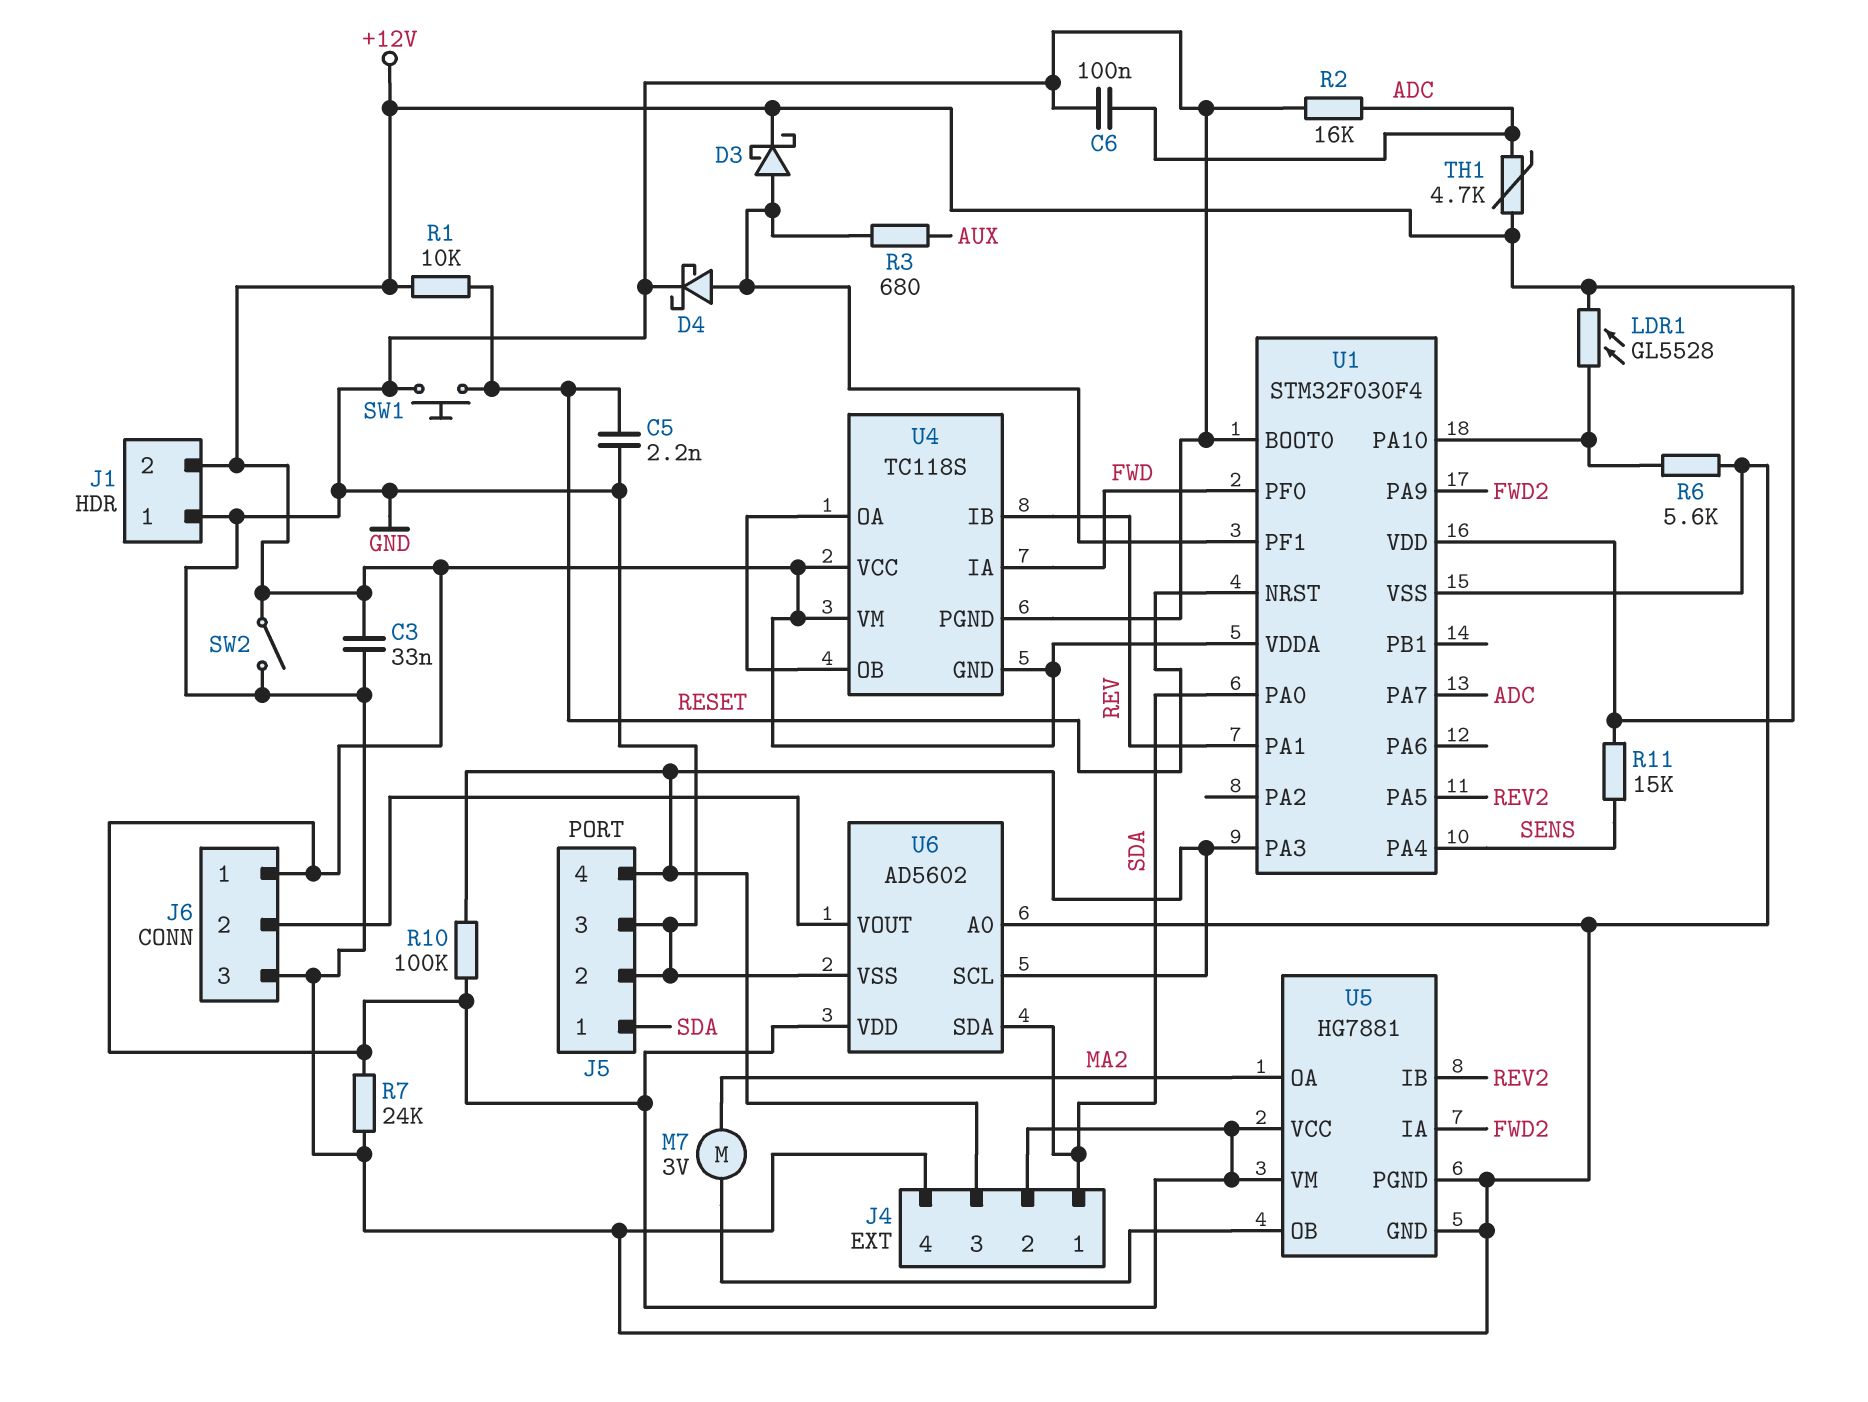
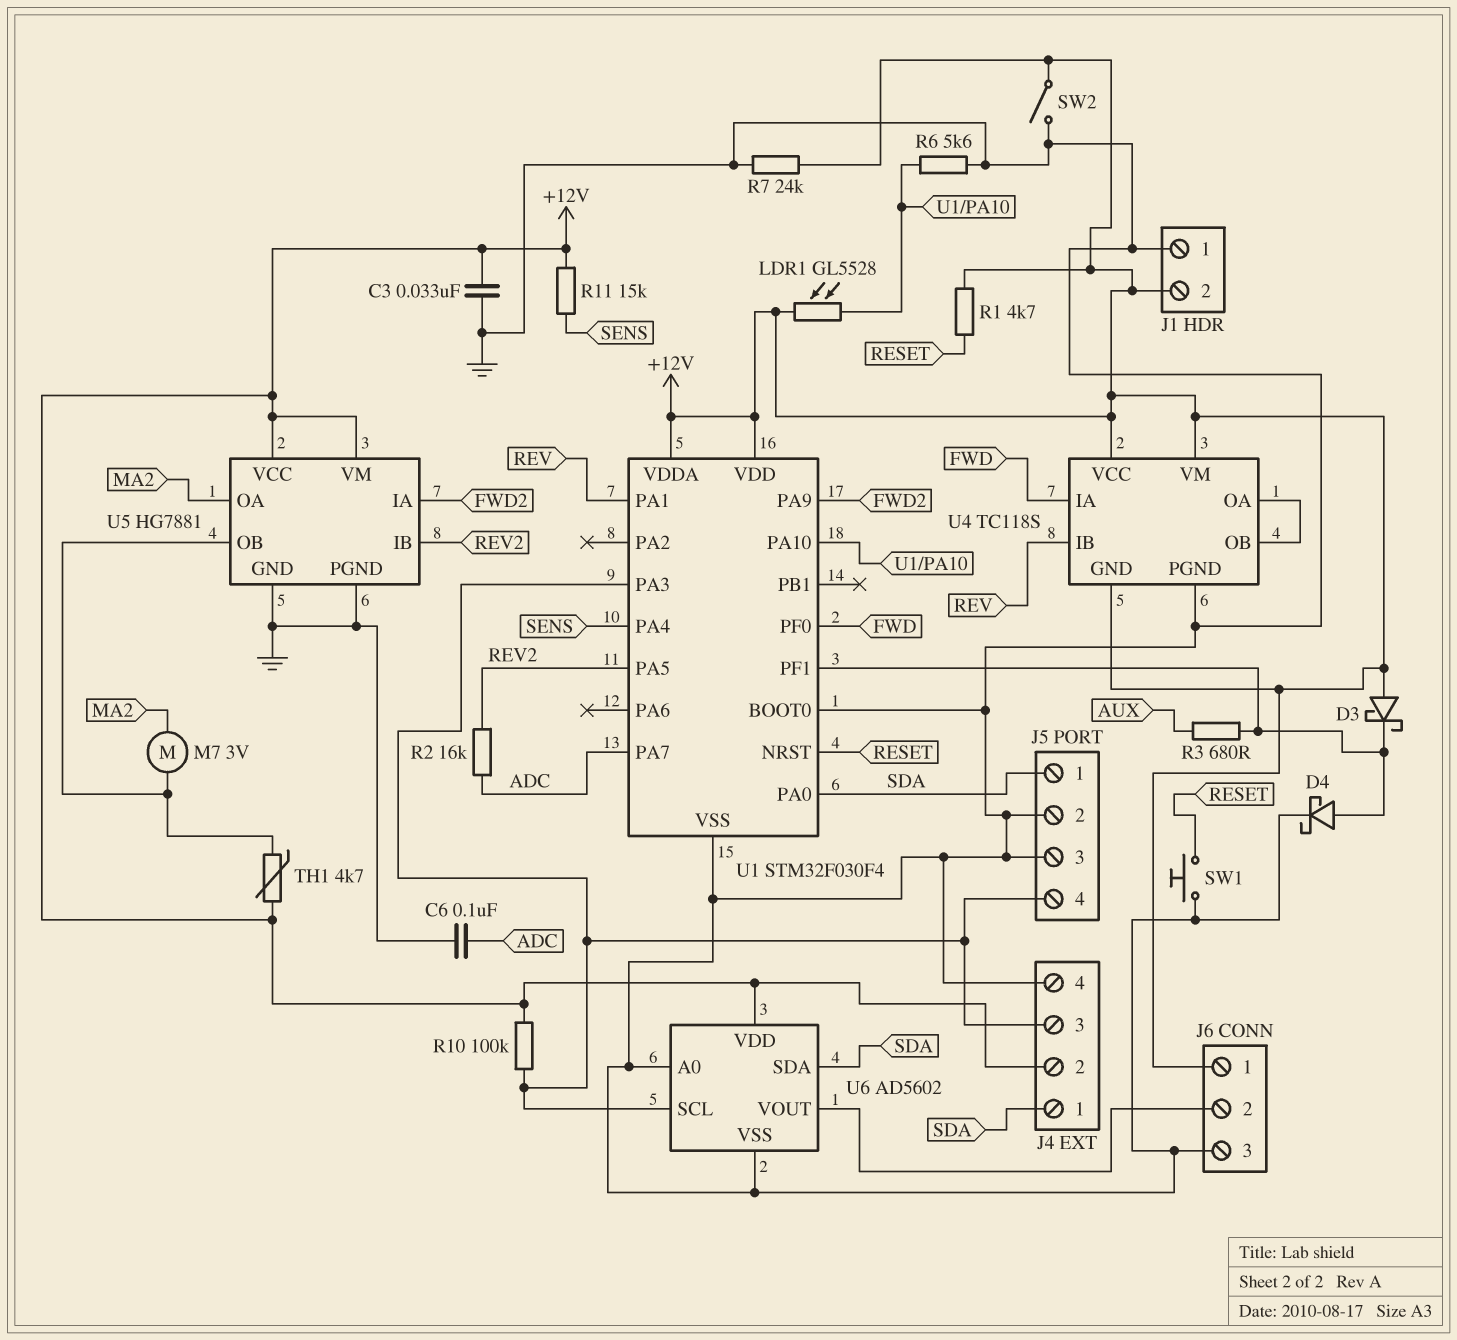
C5: 2.2nF (GND, RESET) -> none
D3: schottky (A U1/PF1, K +12V) -> schottky (A +12V, K U1/PF1)
R1: 10k (+12V, RESET) -> 4.7k (+12V, RESET)
R2: 16k (ADC, GND) -> 16k (ADC, REV2)
TH1: 4.7k (+12V, ADC) -> 4.7k (+12V, U5/OB)

